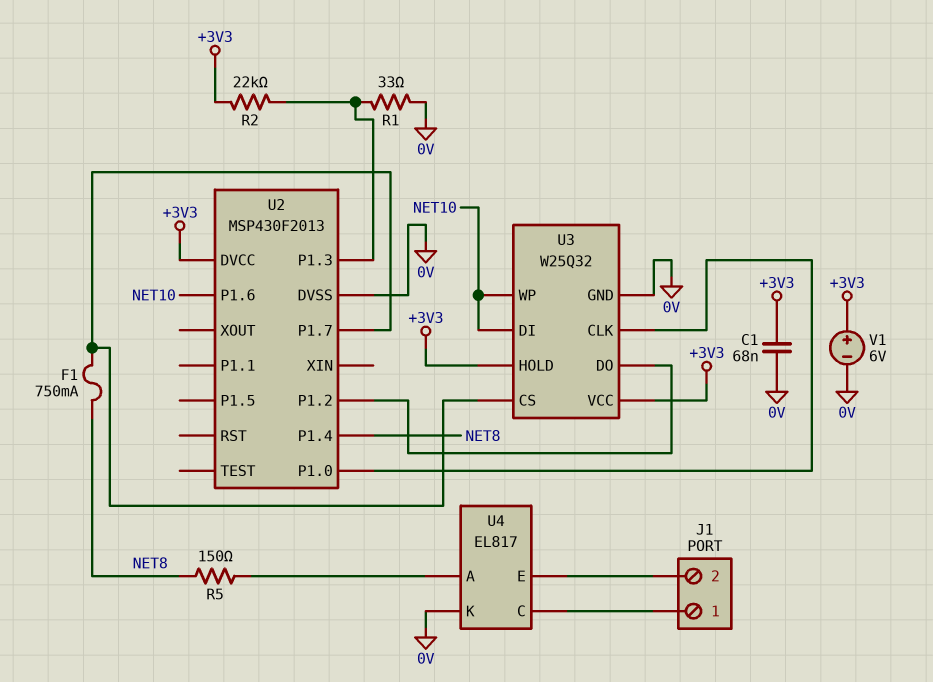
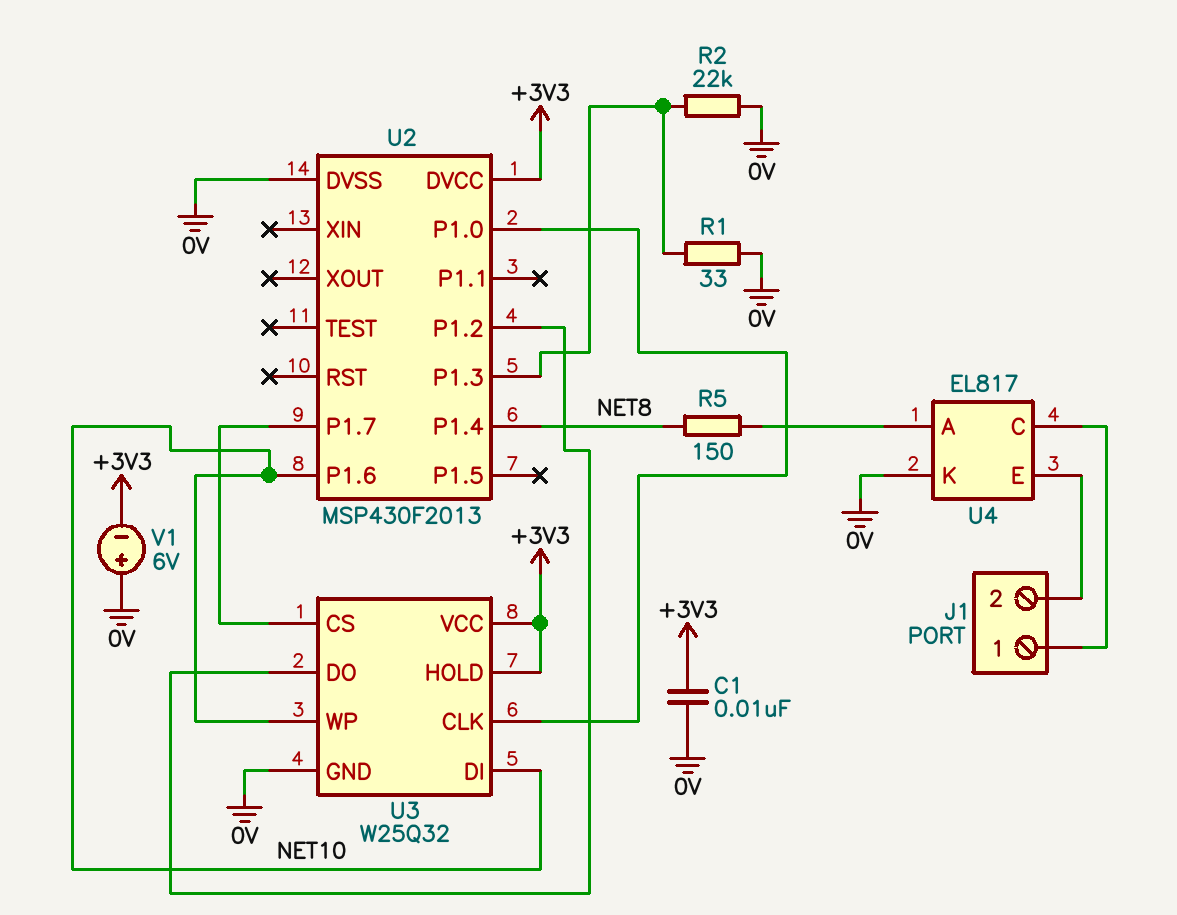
C1: 68nF (+3V3, 0V) -> 10nF (+3V3, 0V)
F1: 750mA (NET8, U2/P1.7) -> none
R2: 22k (+3V3, U2/P1.3) -> 22k (0V, U2/P1.3)
V1: 6V (plus +3V3, minus 0V) -> 6V (plus 0V, minus +3V3)

